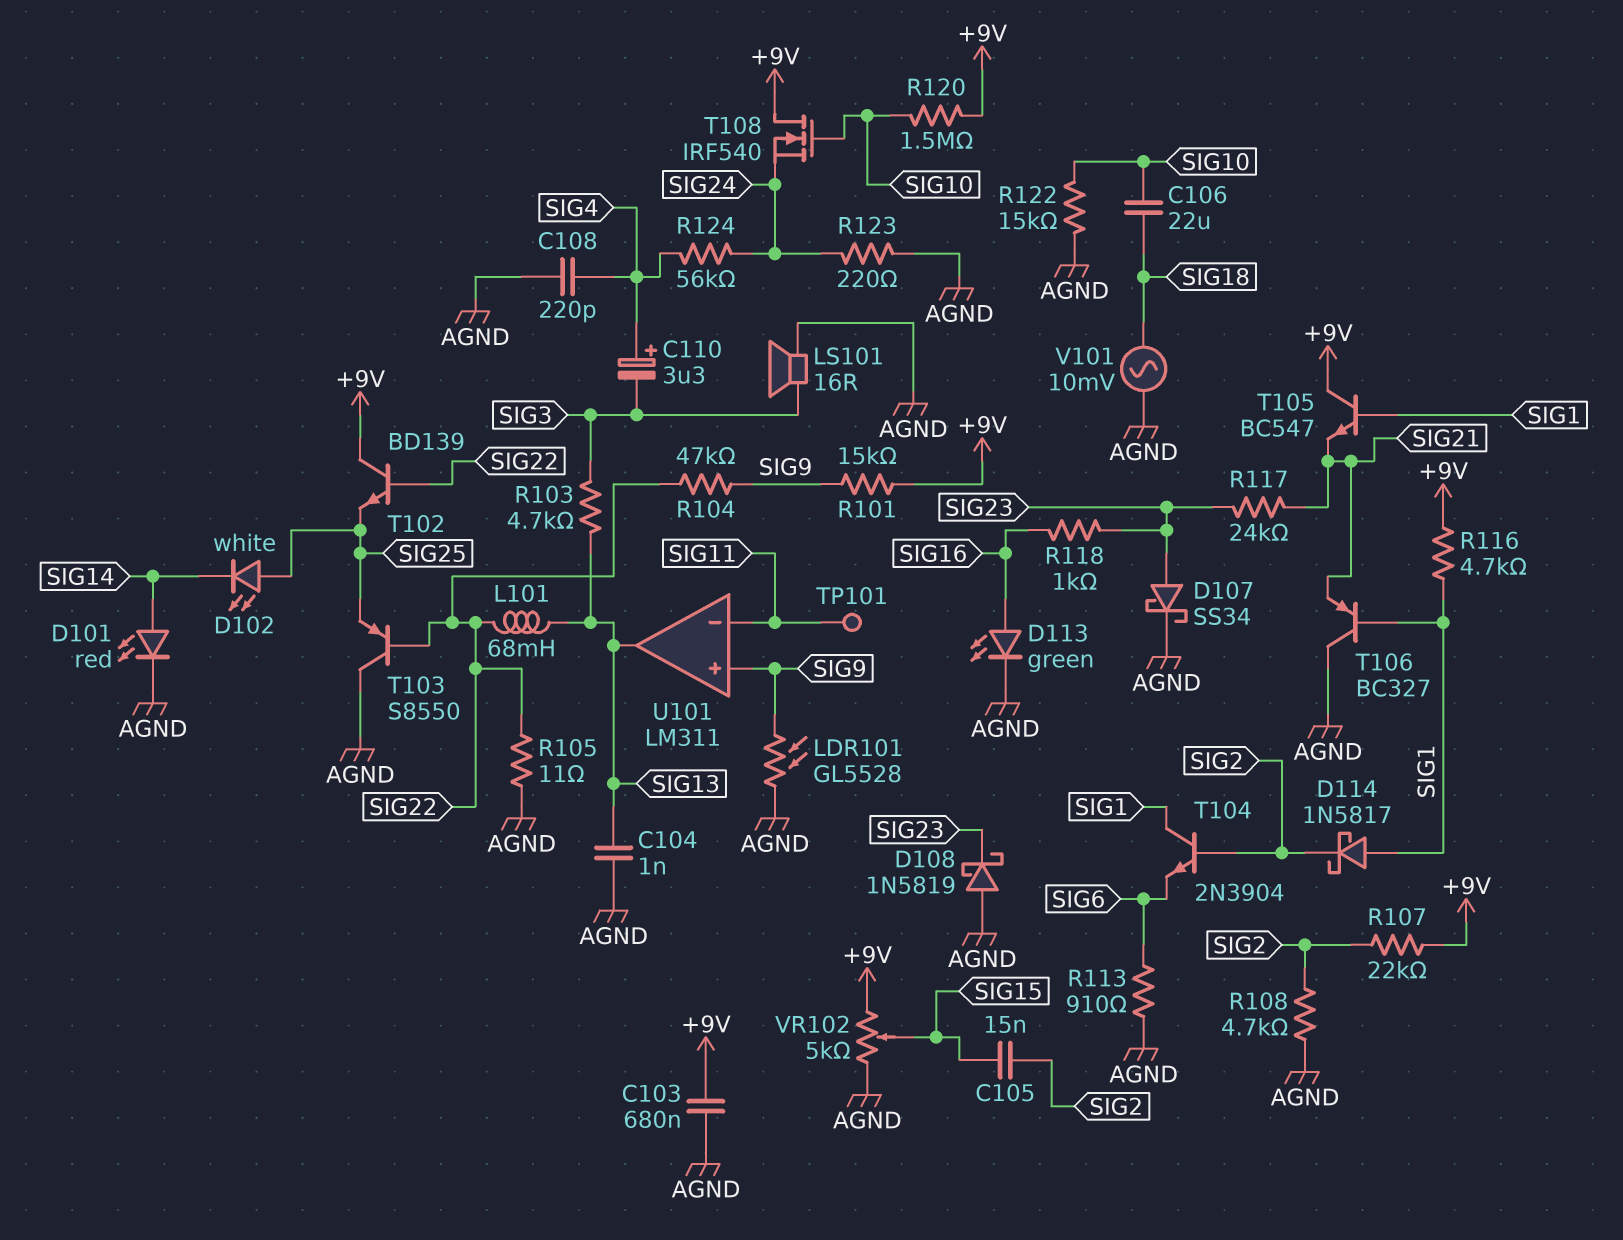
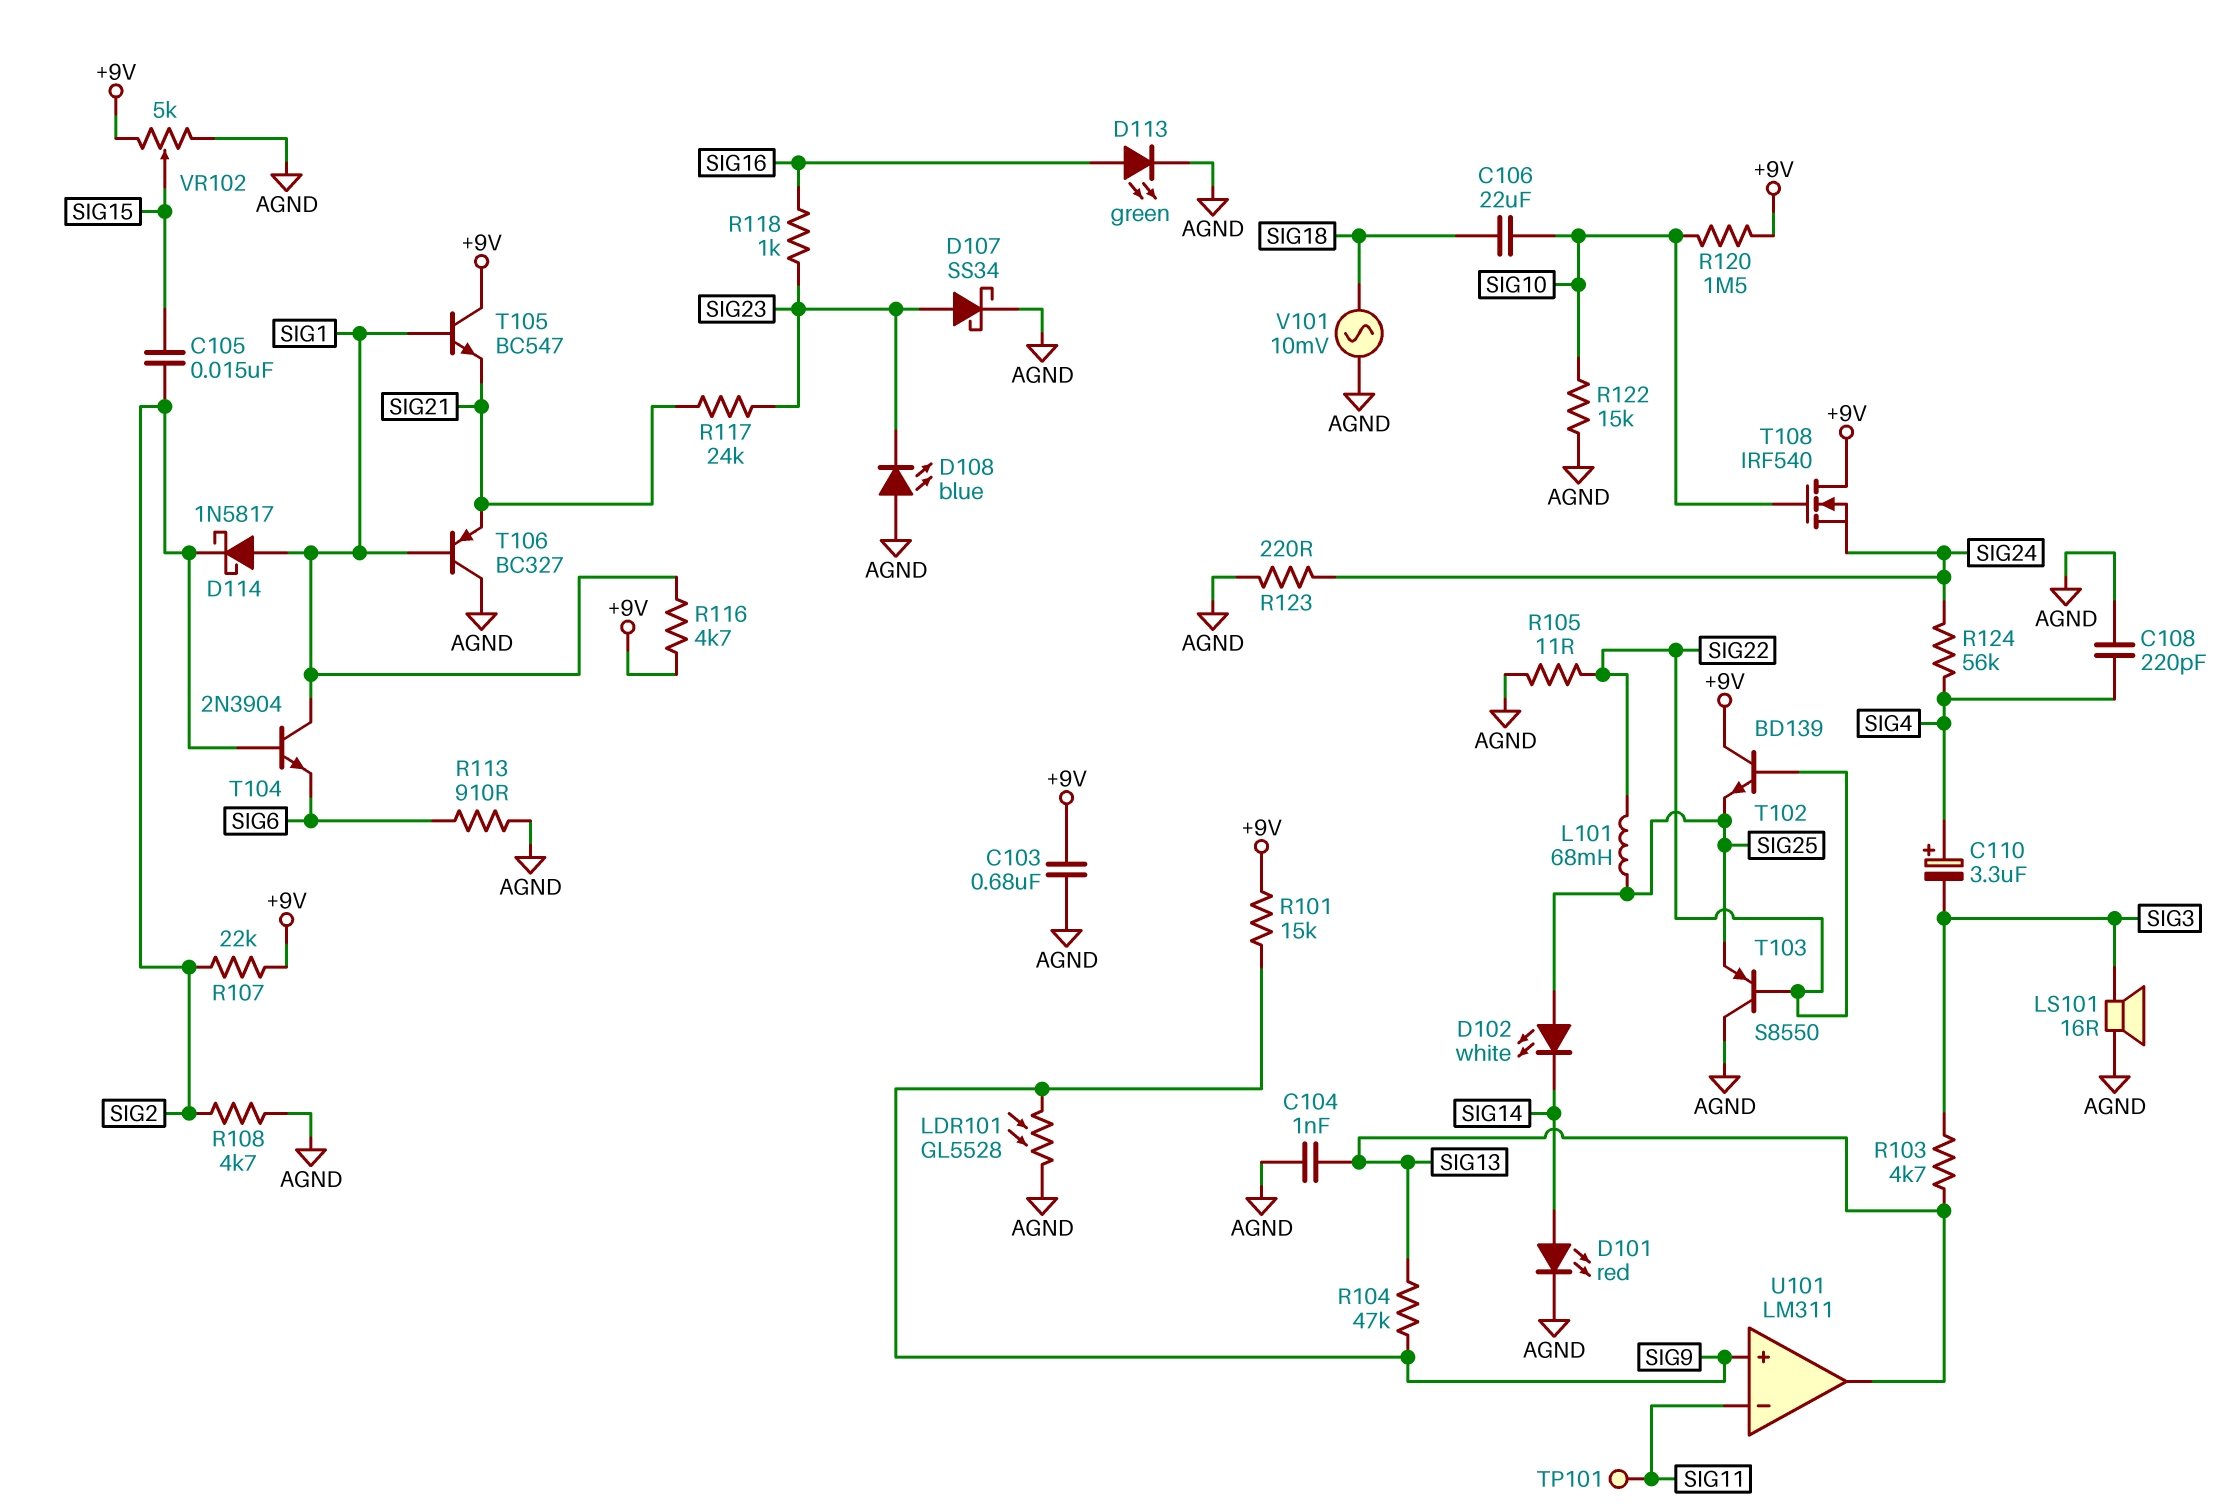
D108: schottky 1N5819 (A AGND, K SIG23) -> LED blue (A AGND, K SIG23)
L101: 68mH (SIG13, SIG22) -> 68mH (SIG22, SIG25)
R104: 47k (SIG9, SIG22) -> 47k (SIG9, SIG13)

